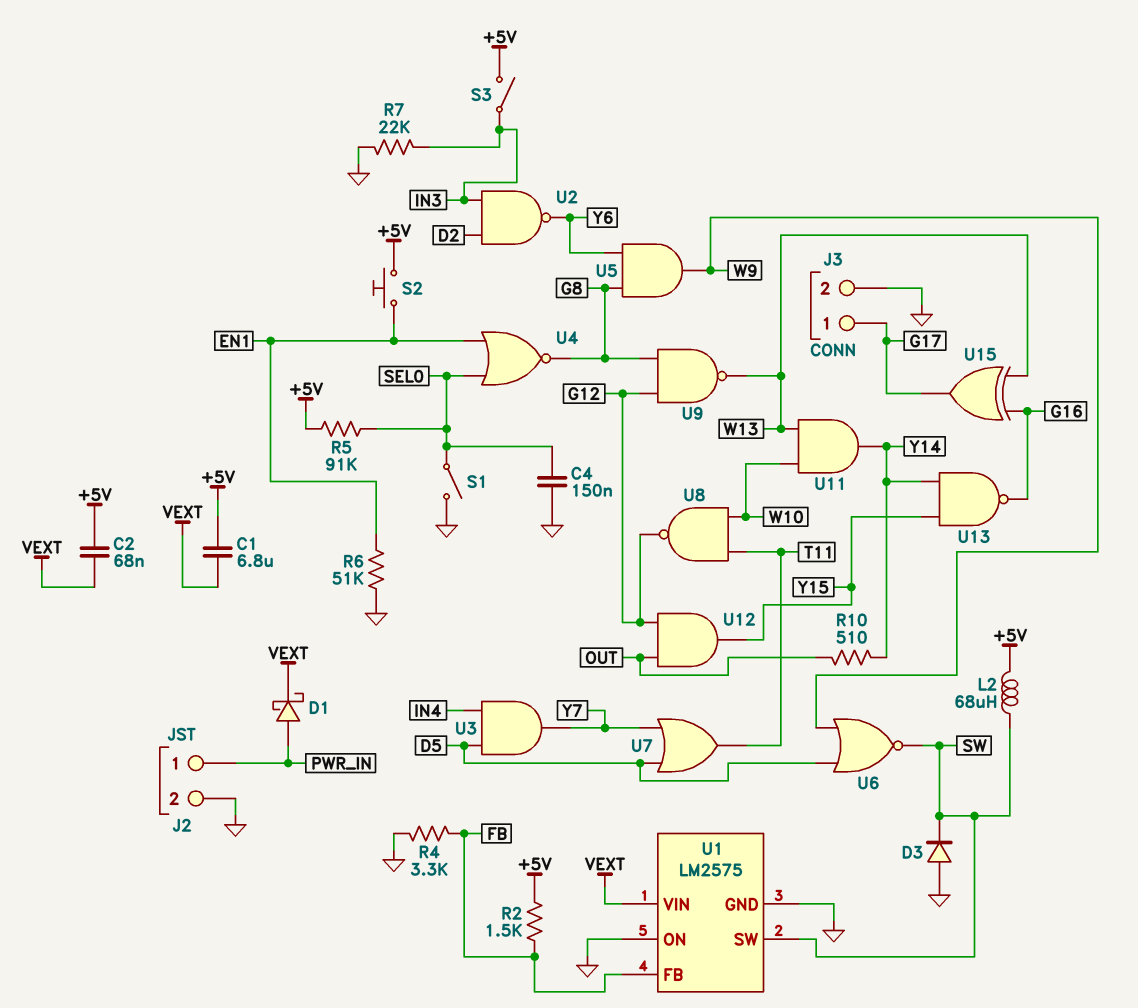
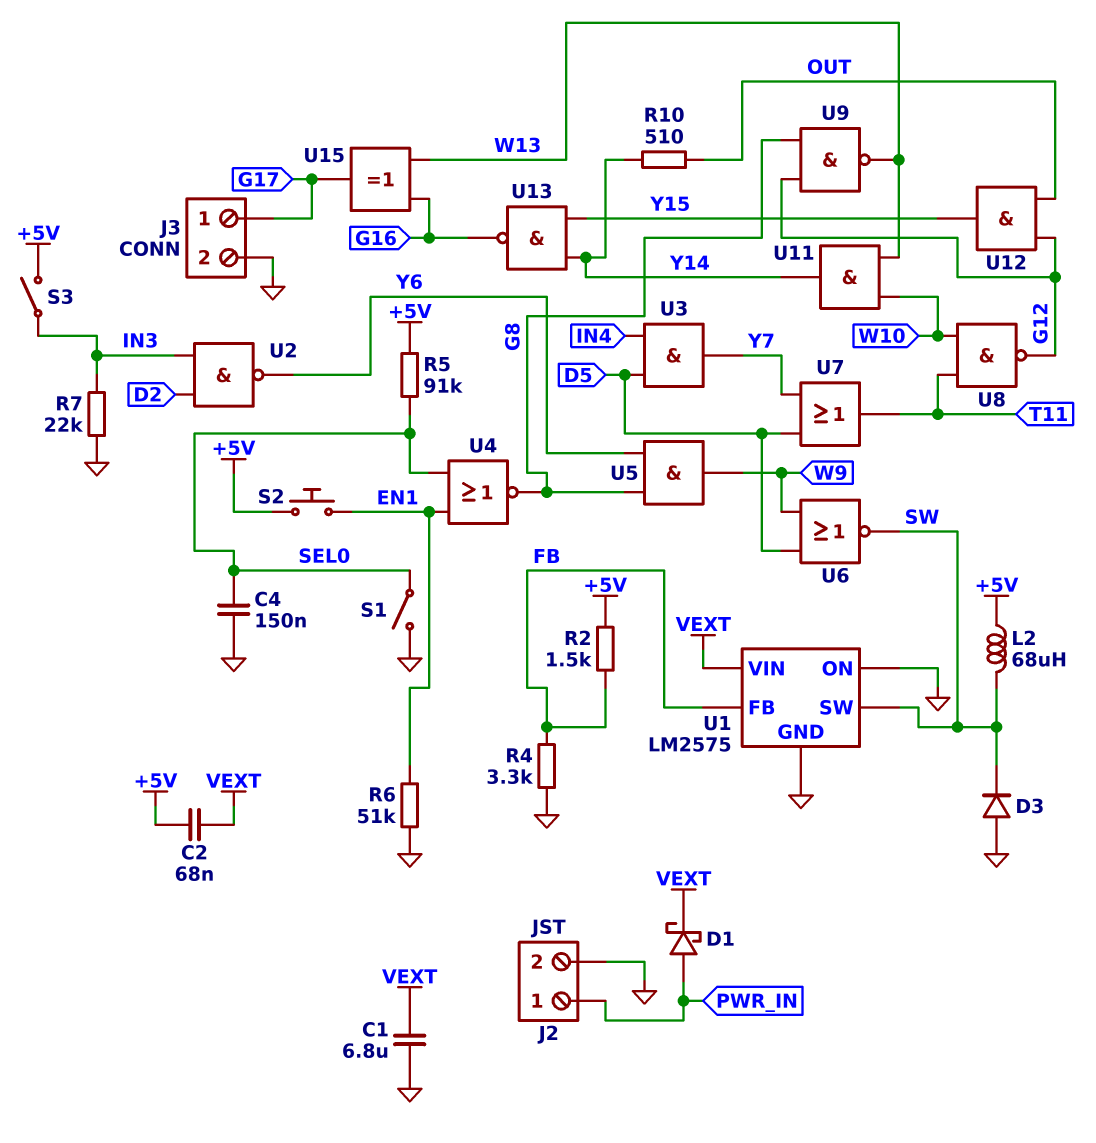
C1: 6.8uF (+5V, VEXT) -> 6.8uF (GND, VEXT)

